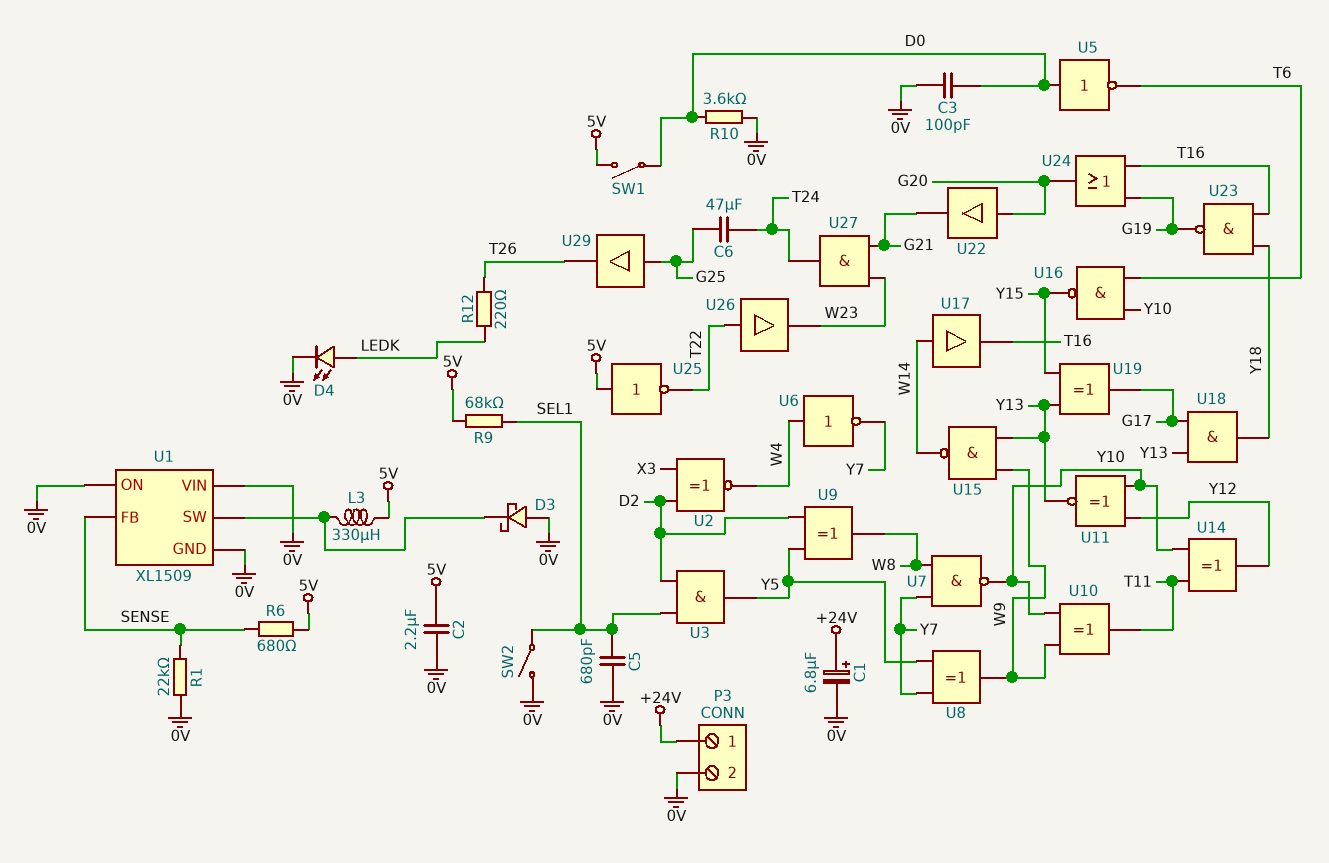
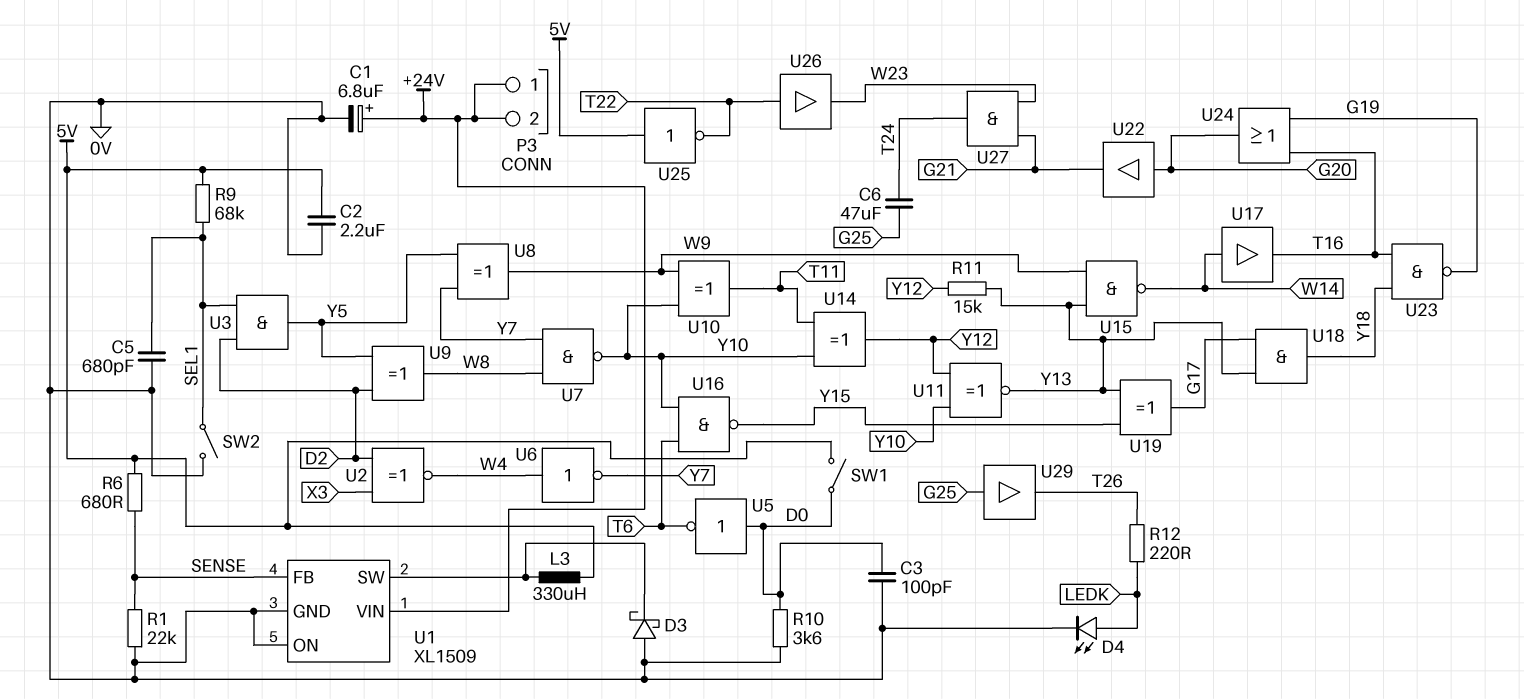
P3 pin 2: 0V -> +24V
R11: none -> 15k (Y12, Y13)
U1 pin VIN: 0V -> +24V

